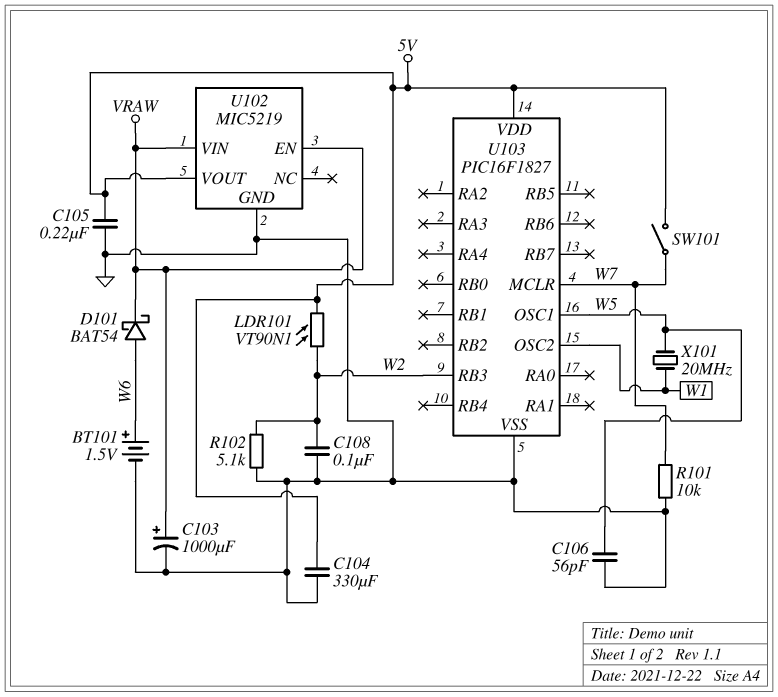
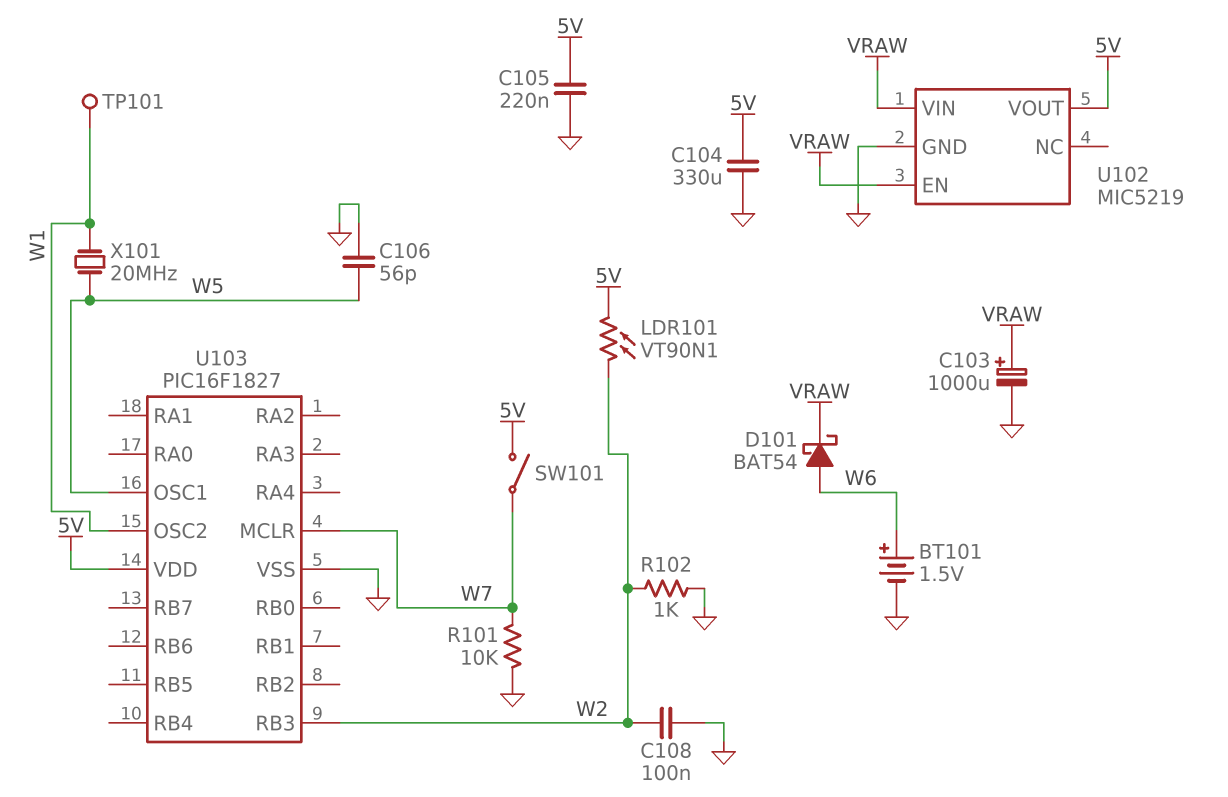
R102: 5.1k (GND, W2) -> 1k (GND, W2)
TP101: none -> test point (W1)

